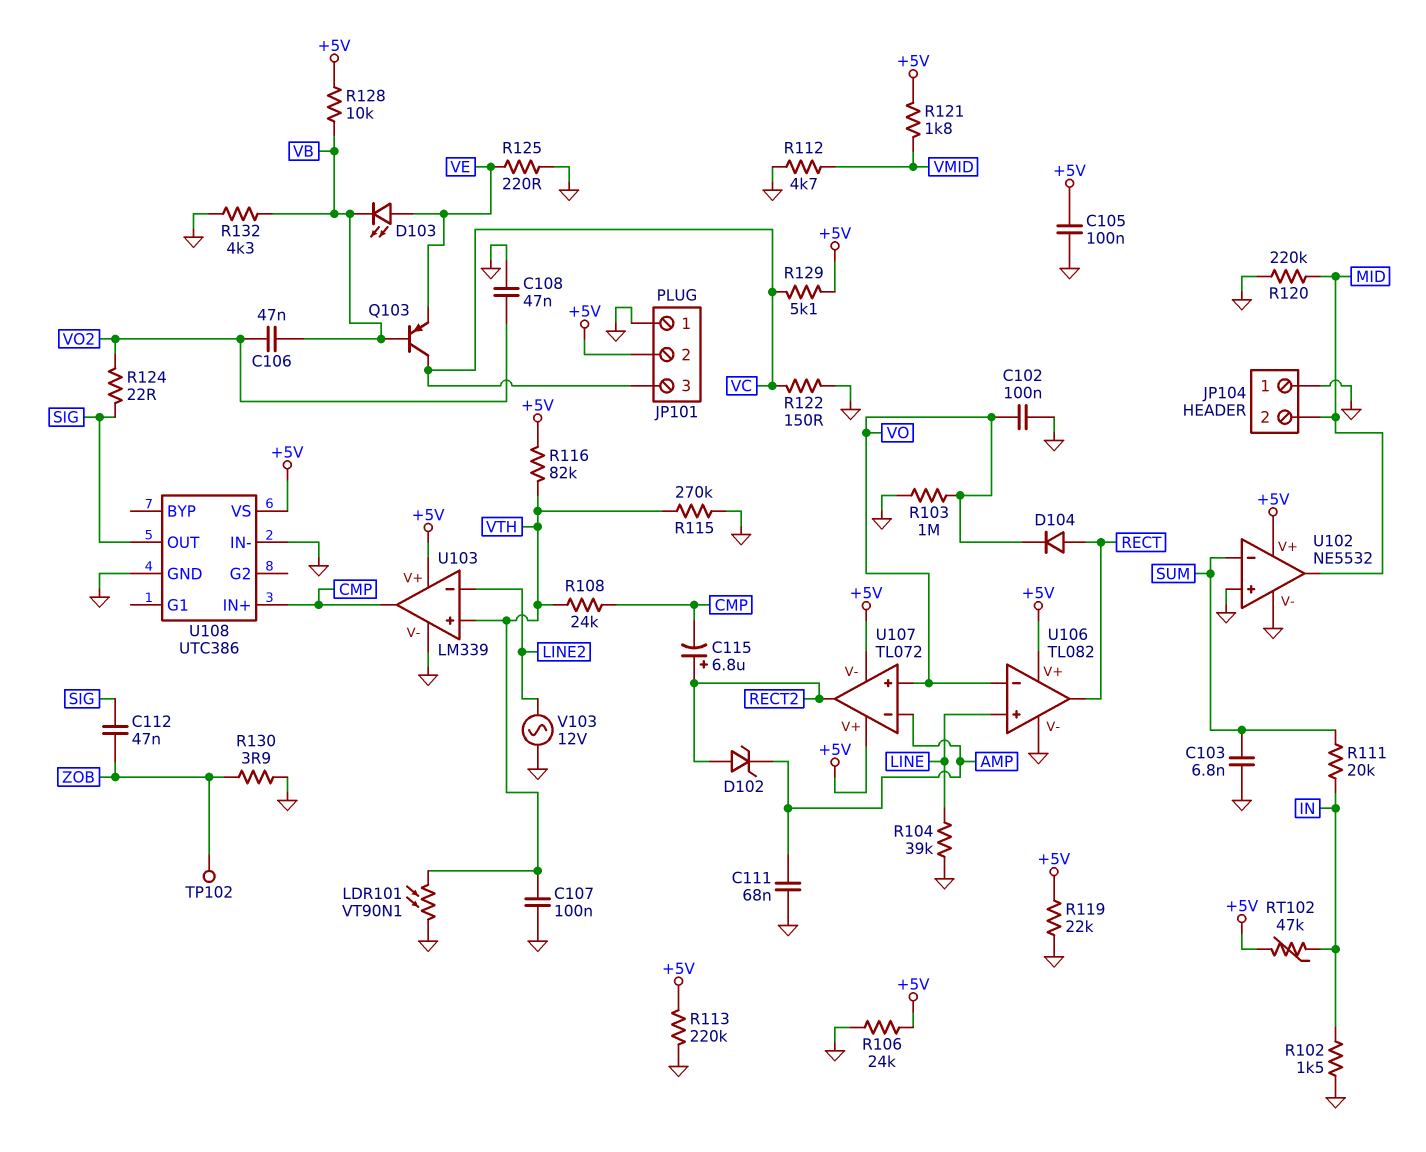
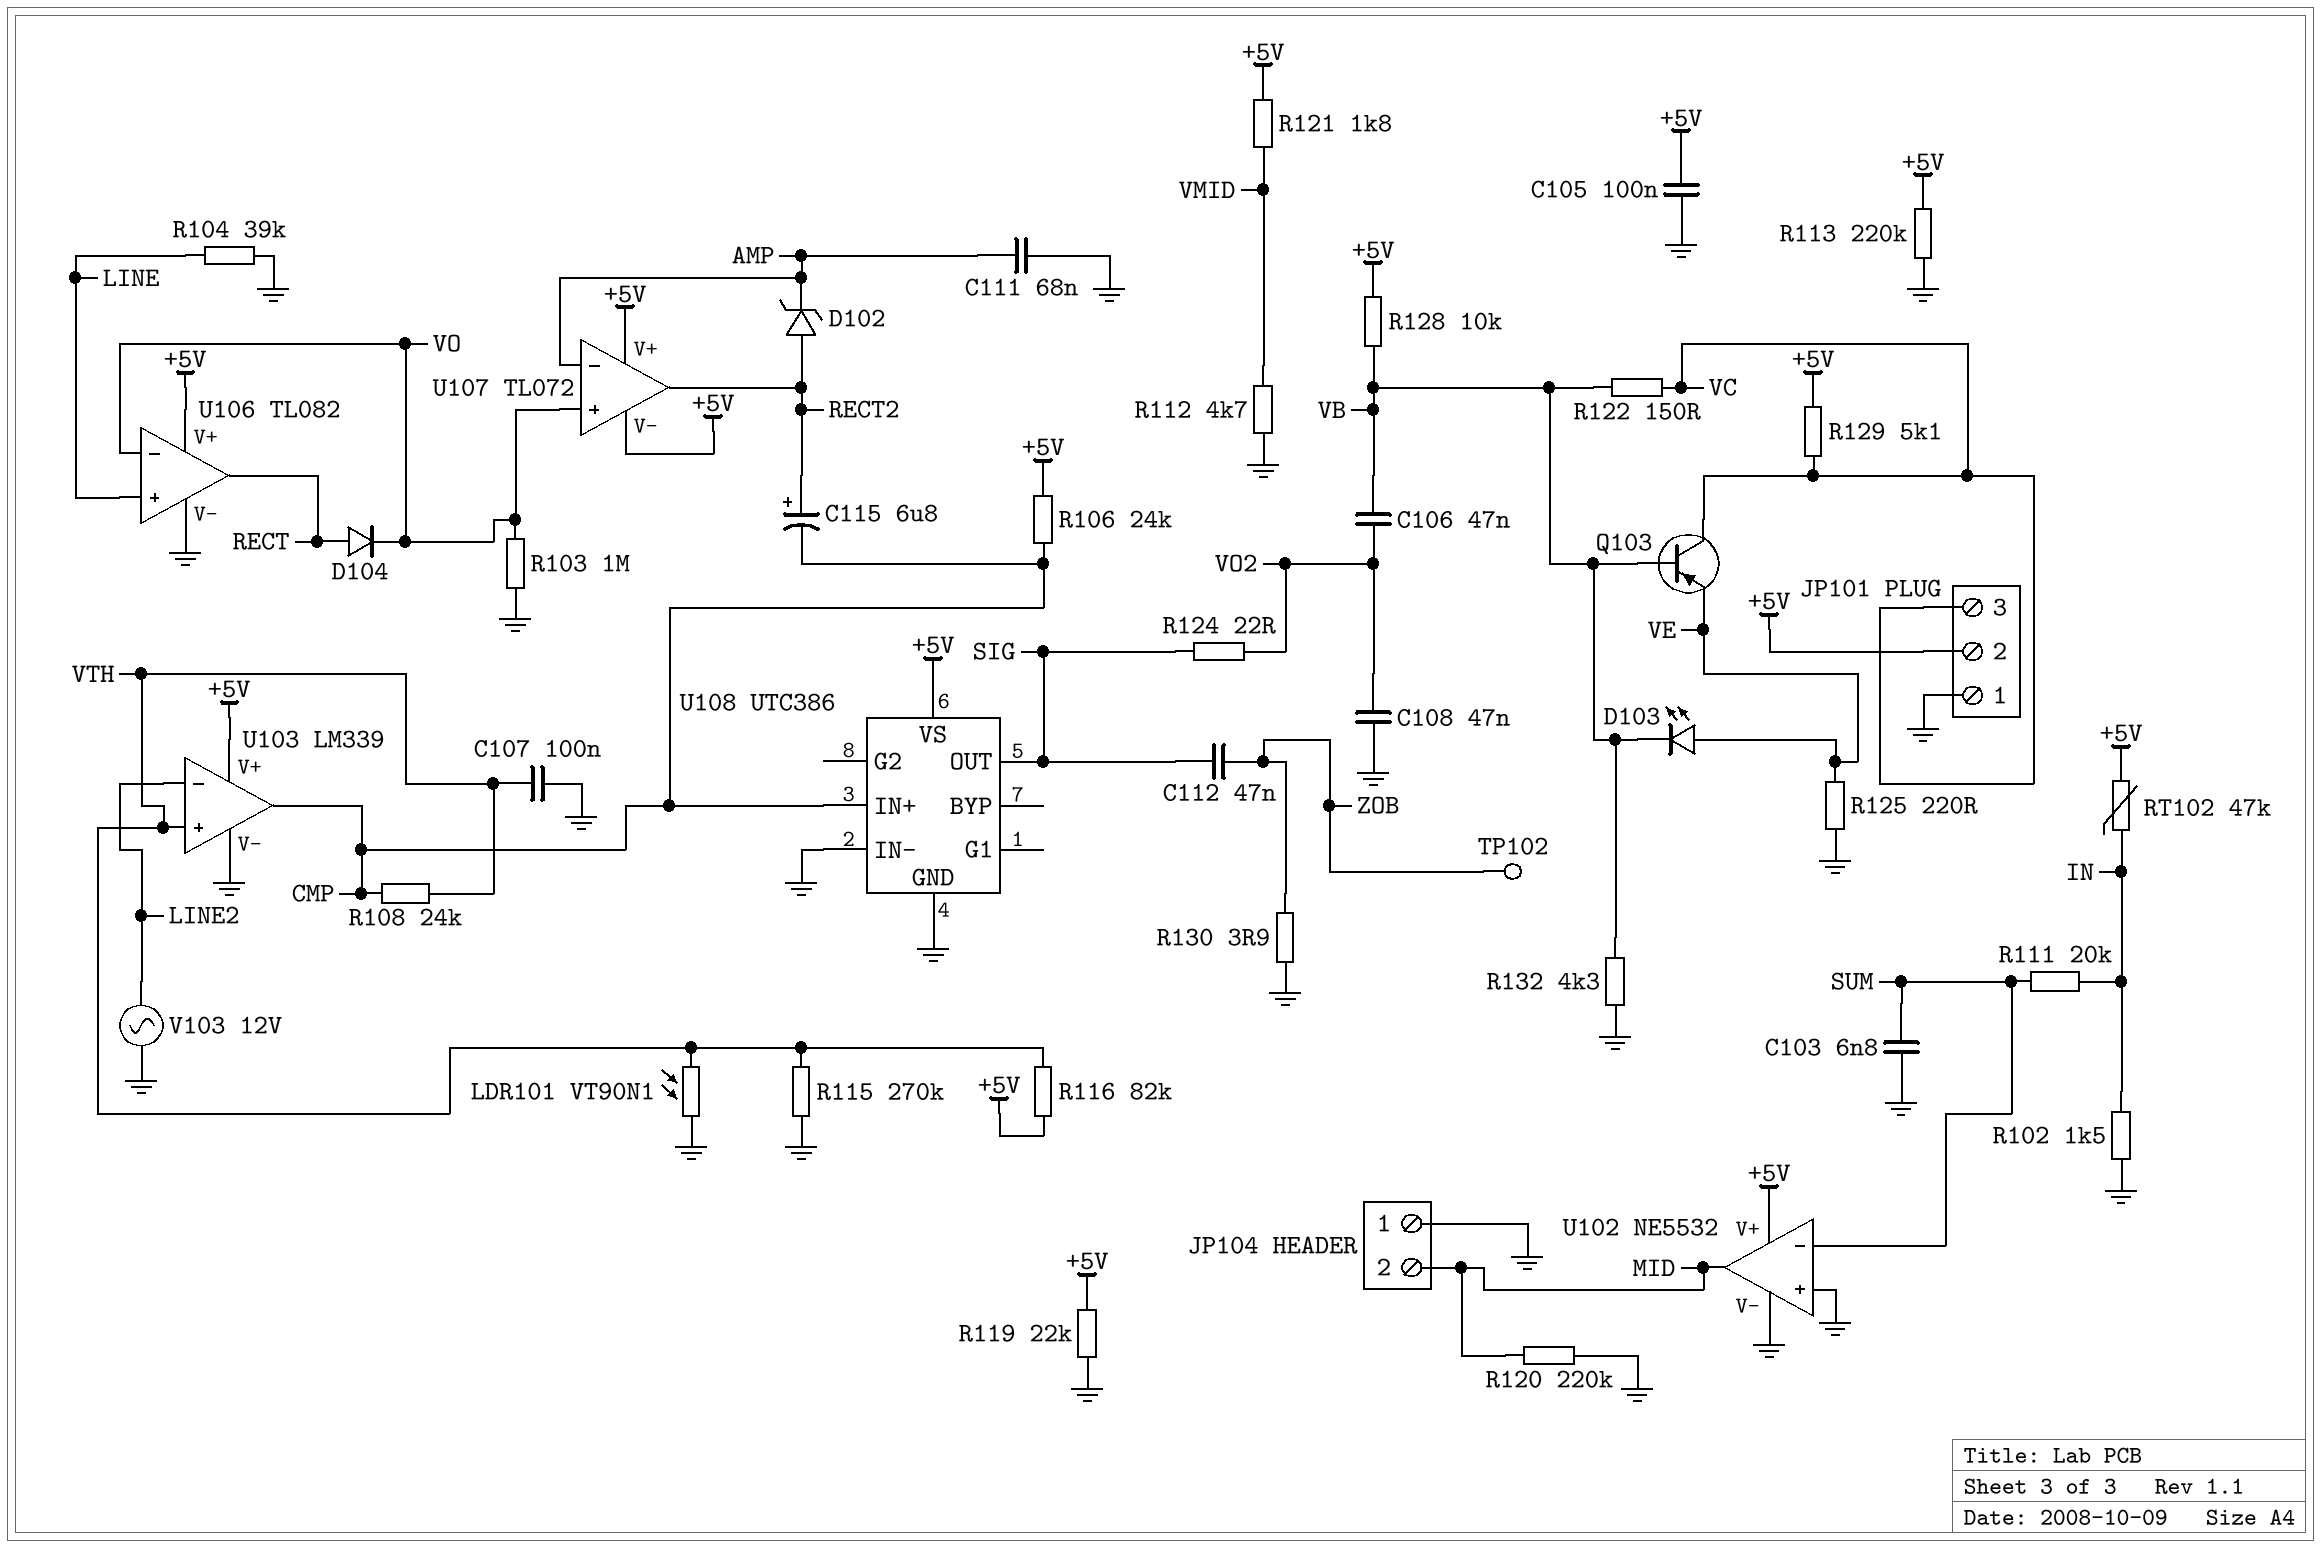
C102: 100nF (GND, VO) -> none
R106: 24k (+5V, GND) -> 24k (+5V, CMP)
R122: 150 (GND, VC) -> 150 (VB, VC)

